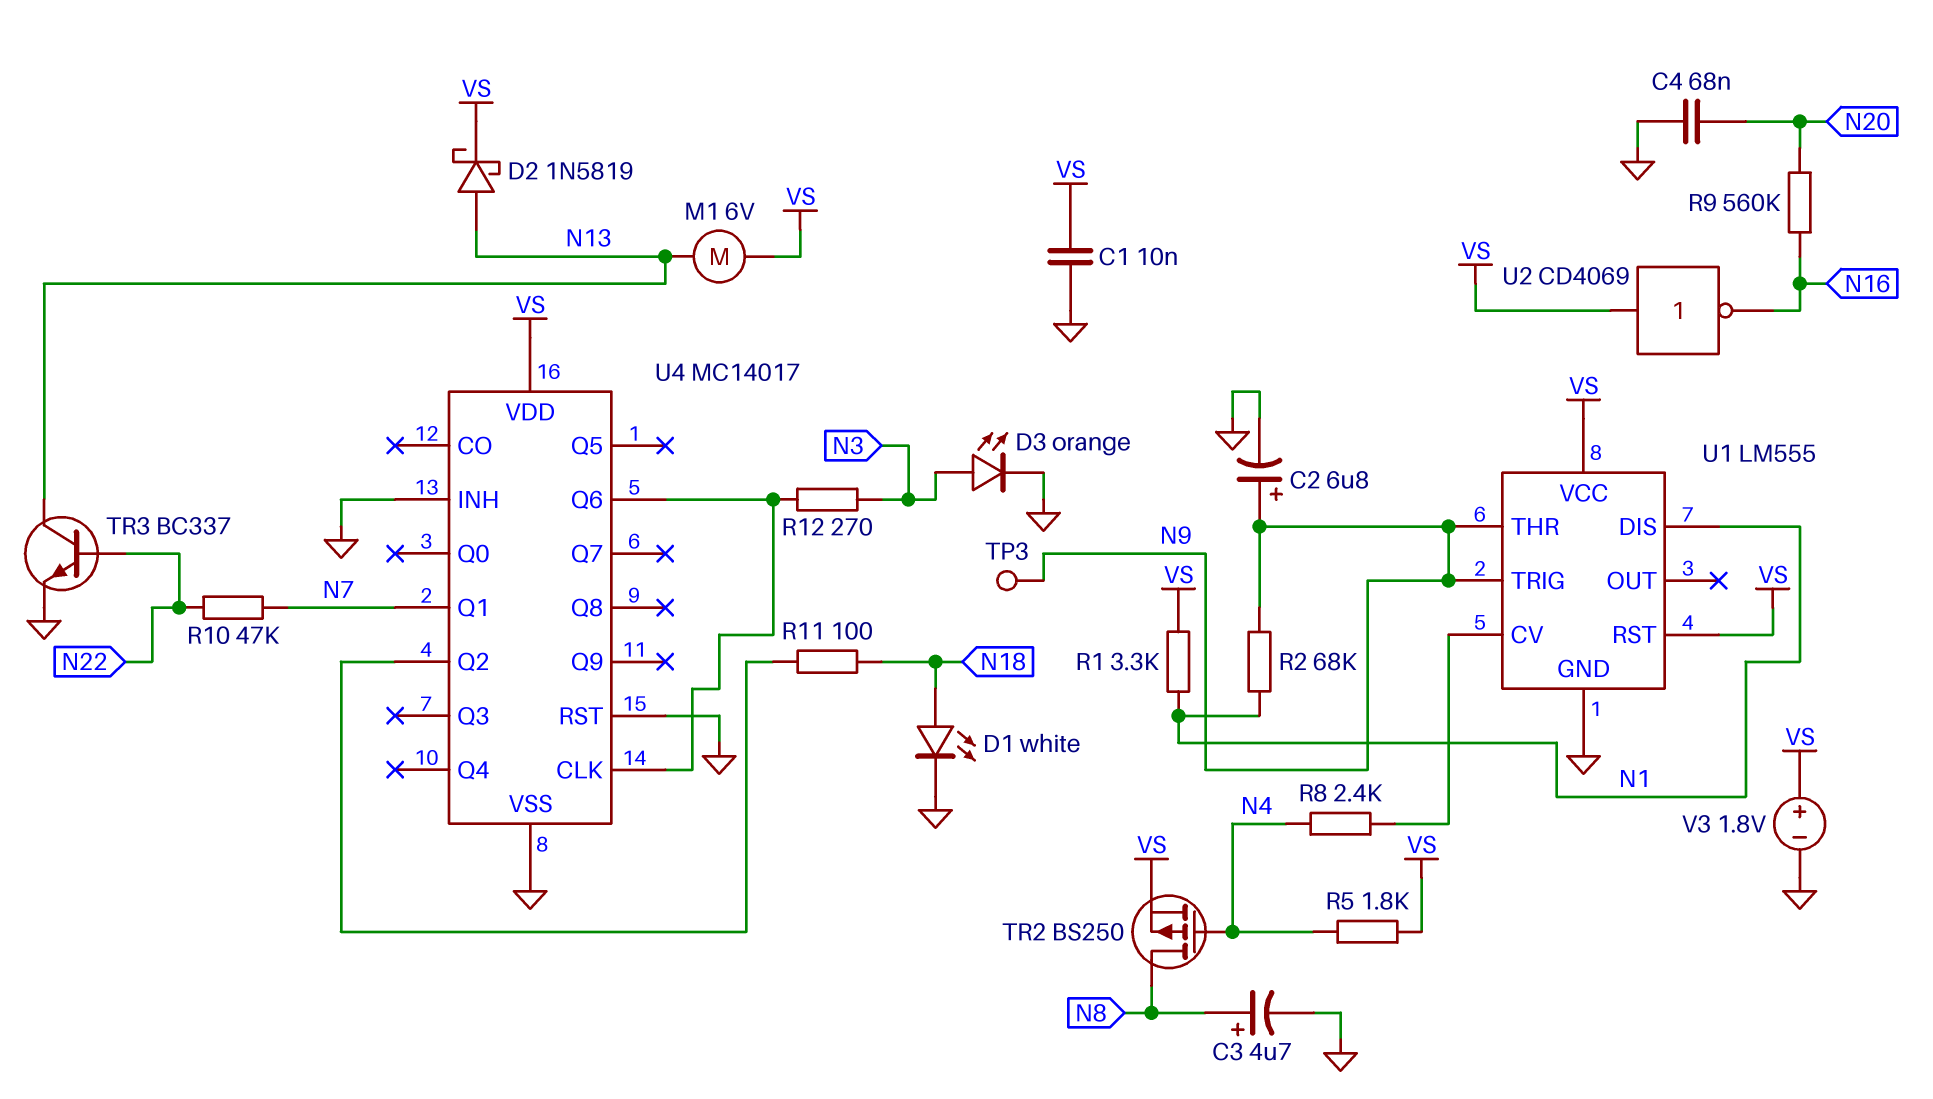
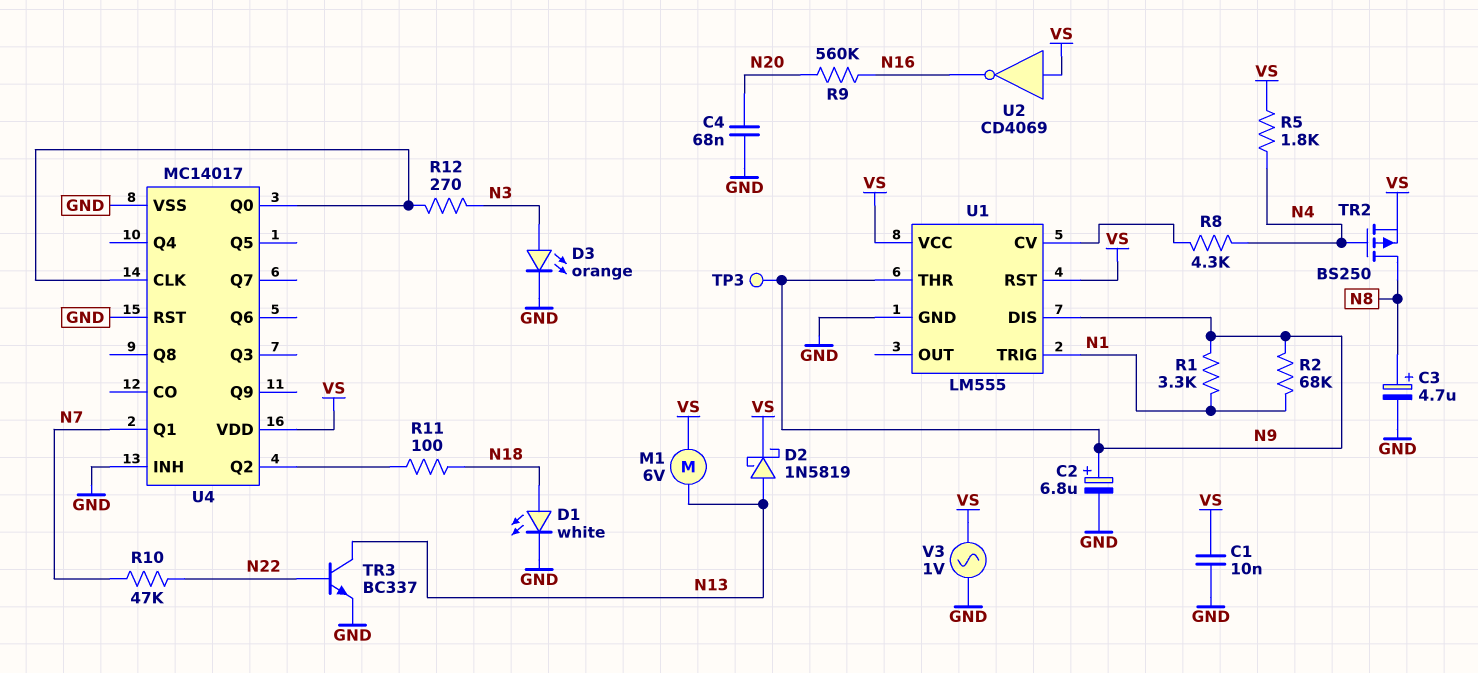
R1: 3.3k (N1, VS) -> 3.3k (N1, N9)
R8: 2.4k (N4, U1/CV) -> 4.3k (N4, U1/CV)
U1 pin DIS: N1 -> N9
U1 pin TRIG: N9 -> N1
U4 pin Q0: none -> U4/CLK
U4 pin Q6: U4/CLK -> none
V3: 1.8V (plus VS, minus GND) -> AC 1V (GND, VS)

